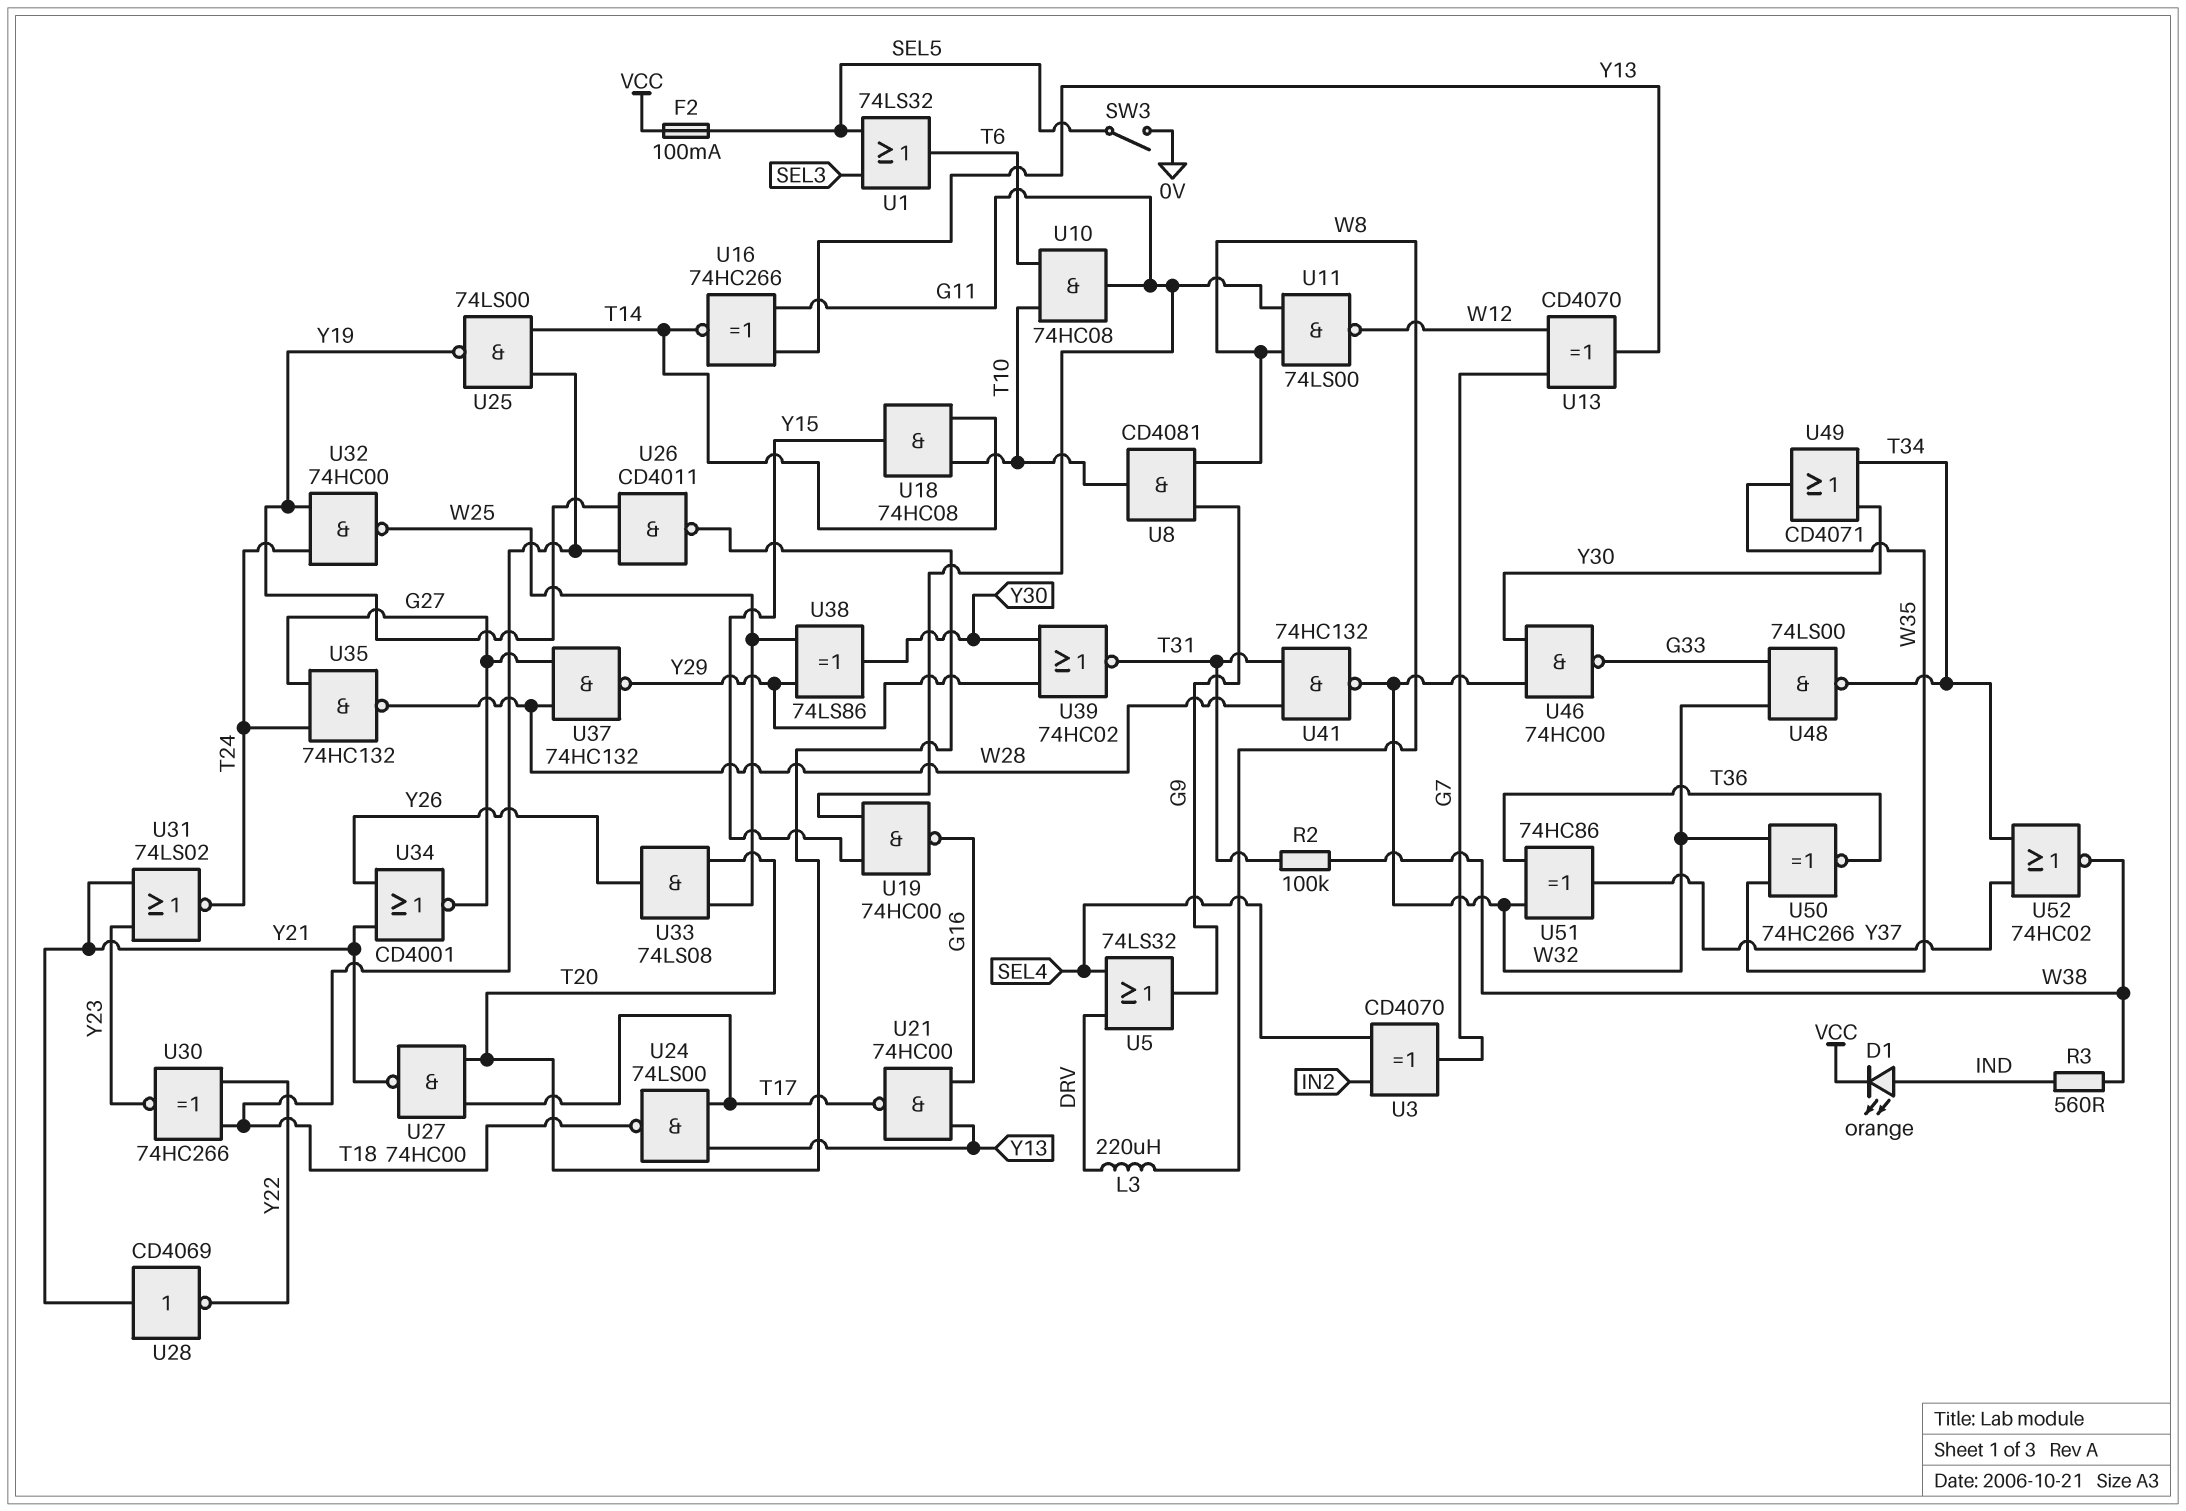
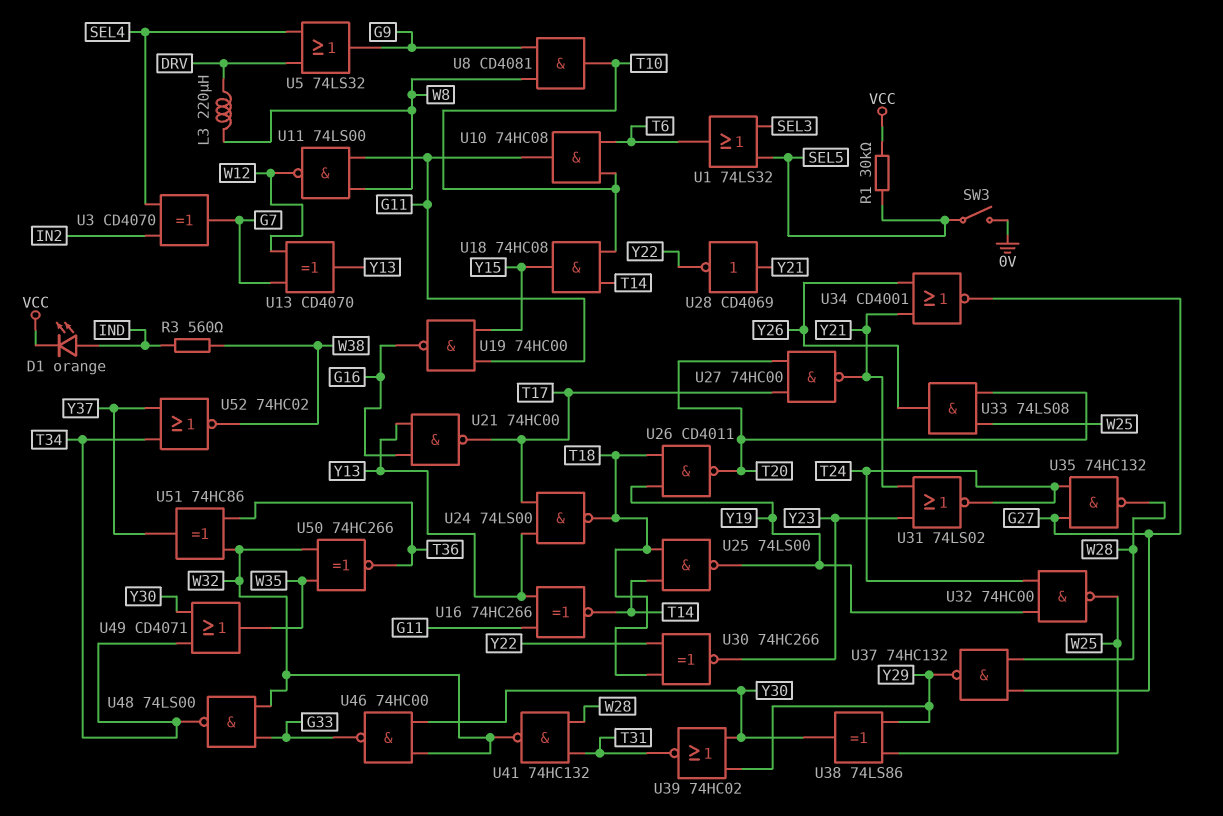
F2: 100mA (SEL5, VCC) -> none
R1: none -> 30k (SEL5, VCC)
R2: 100k (T31, W38) -> none

